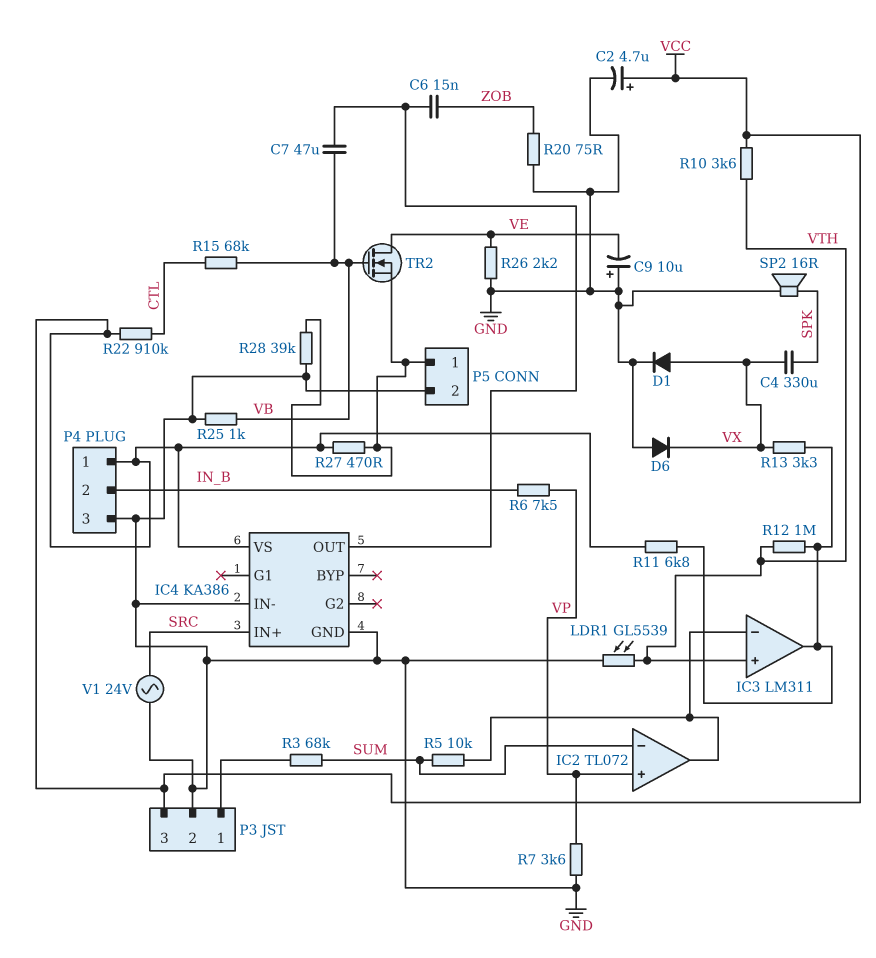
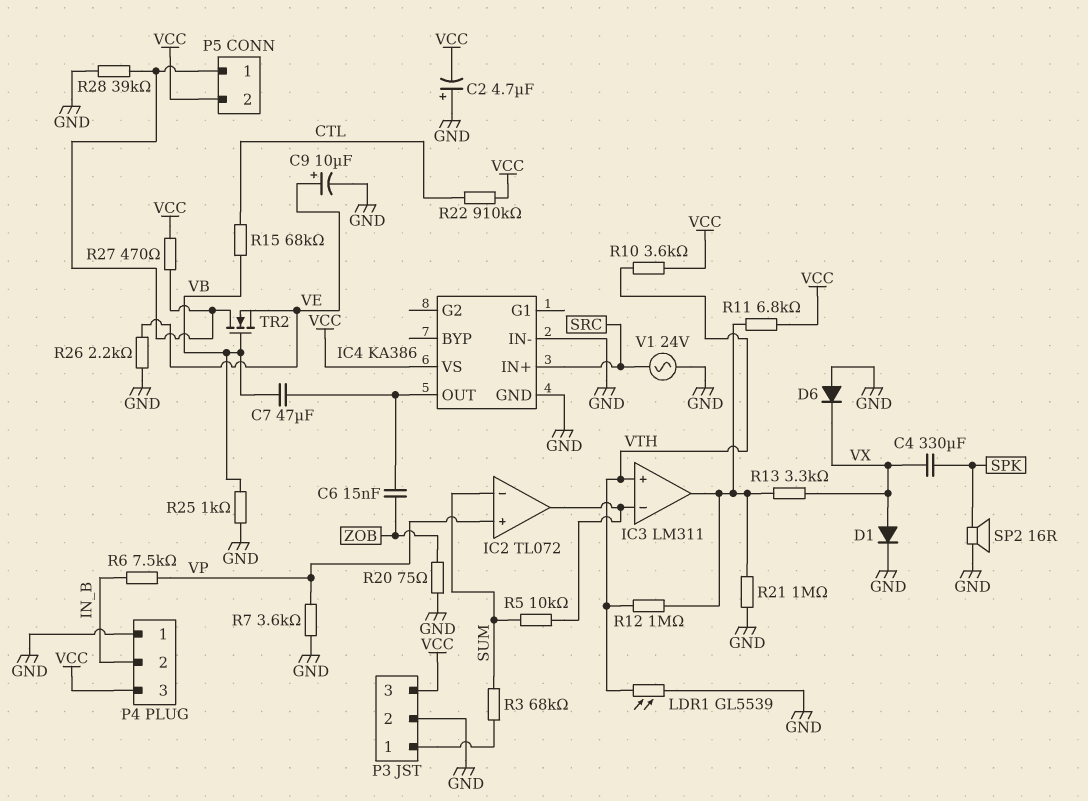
C2: 4.7uF (plus VCC, minus GND) -> 4.7uF (plus GND, minus VCC)
C9: 10uF (plus GND, minus VE) -> 10uF (plus VE, minus GND)
P4 pin 1: VCC -> GND
P4 pin 3: GND -> VCC
P5 pin 2: GND -> VCC
R21: none -> 1M (GND, IC3/out)
TR2: NMOS (G VB, D VE, S P5/1) -> NMOS (G VB, D P5/1, S VE)

